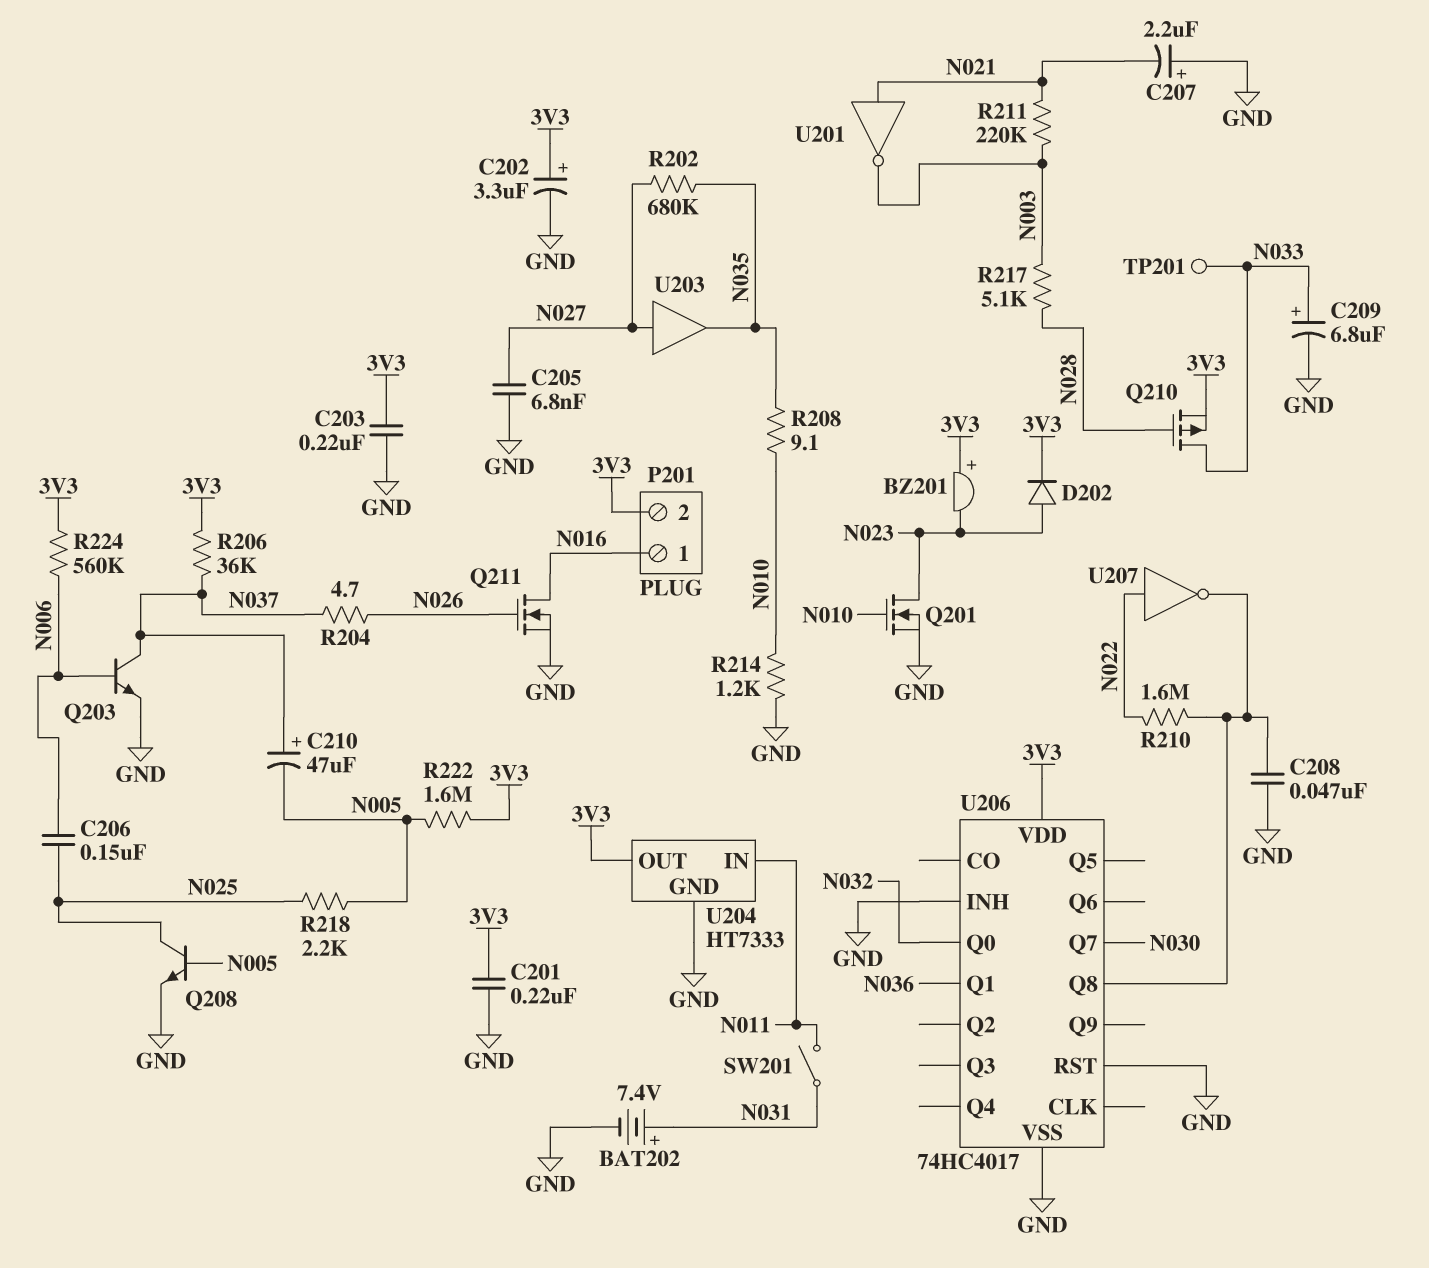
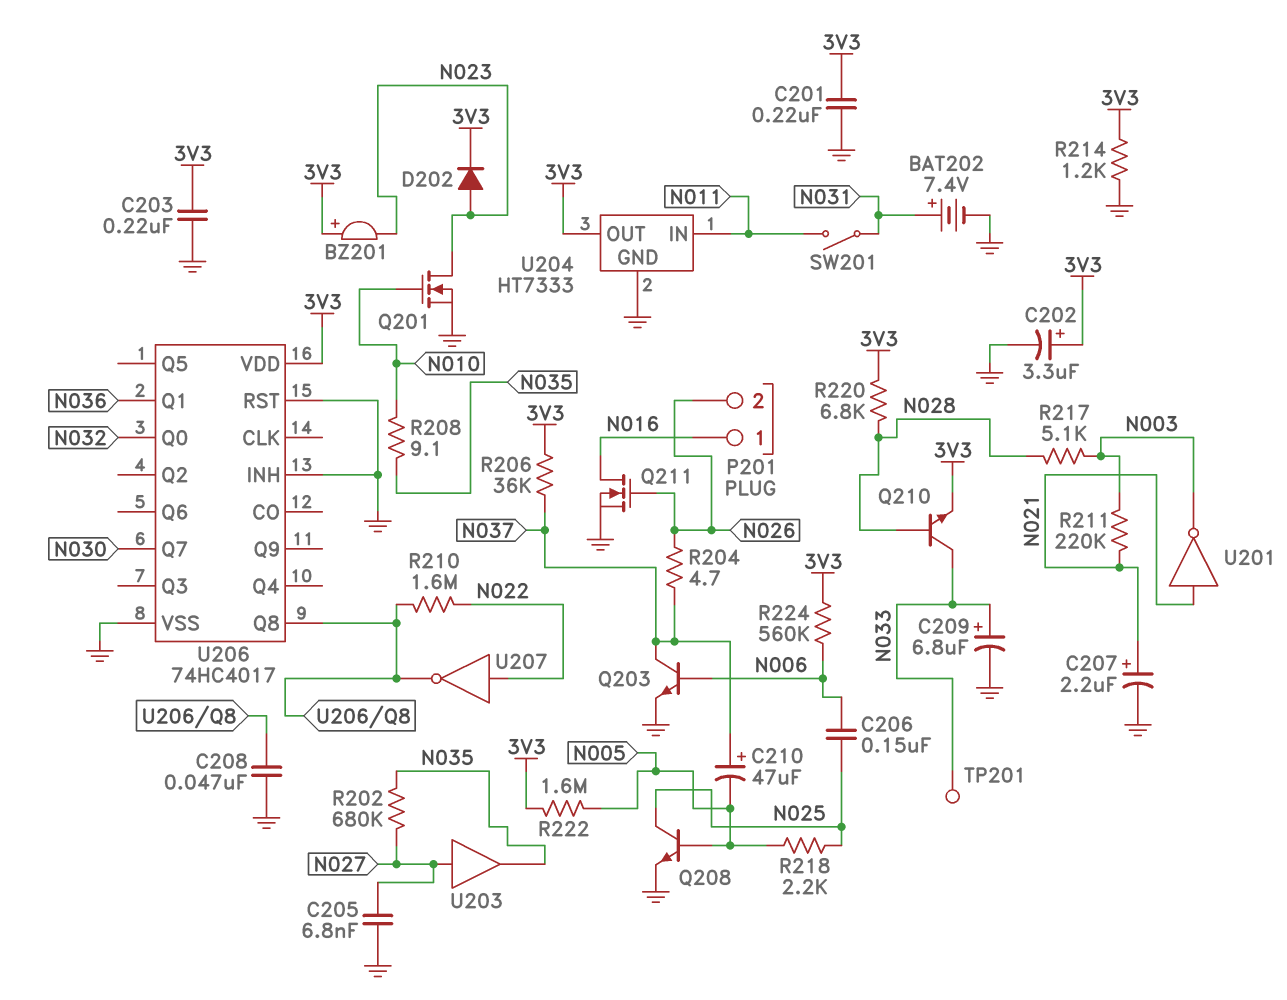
C207: 2.2uF (plus GND, minus N021) -> 2.2uF (plus N021, minus GND)
P201 pin 2: 3V3 -> N026
Q210: PMOS (G N028, D N033, S 3V3) -> NPN (B N028, C N033, E 3V3)
R214: 1.2k (GND, N010) -> 1.2k (3V3, GND)
R220: none -> 6.8k (3V3, N028)

